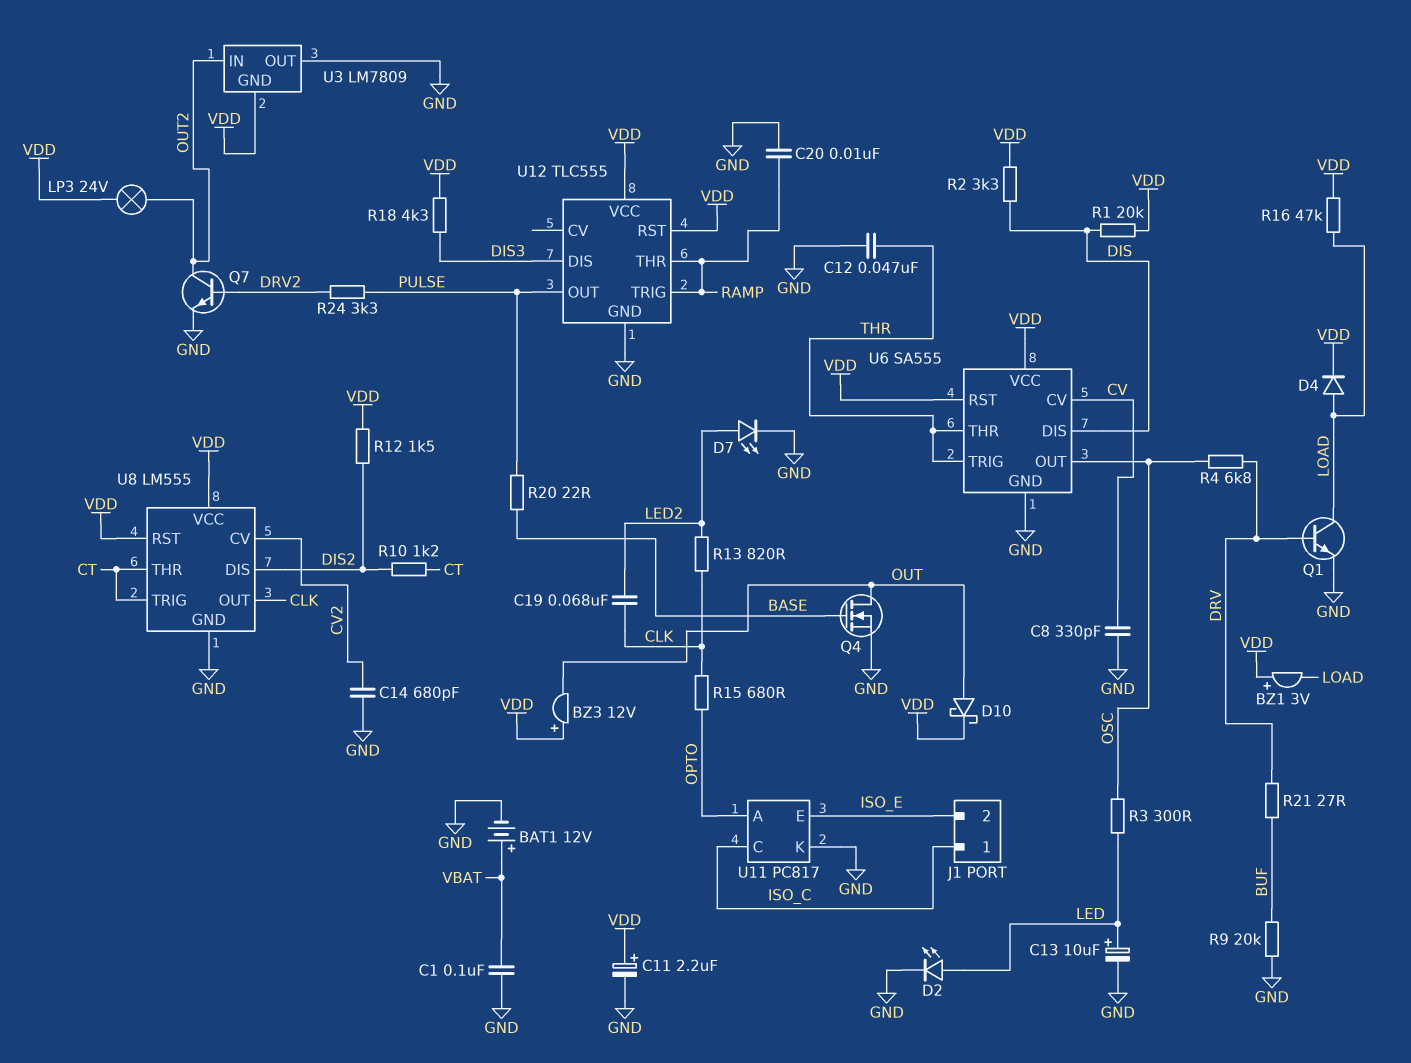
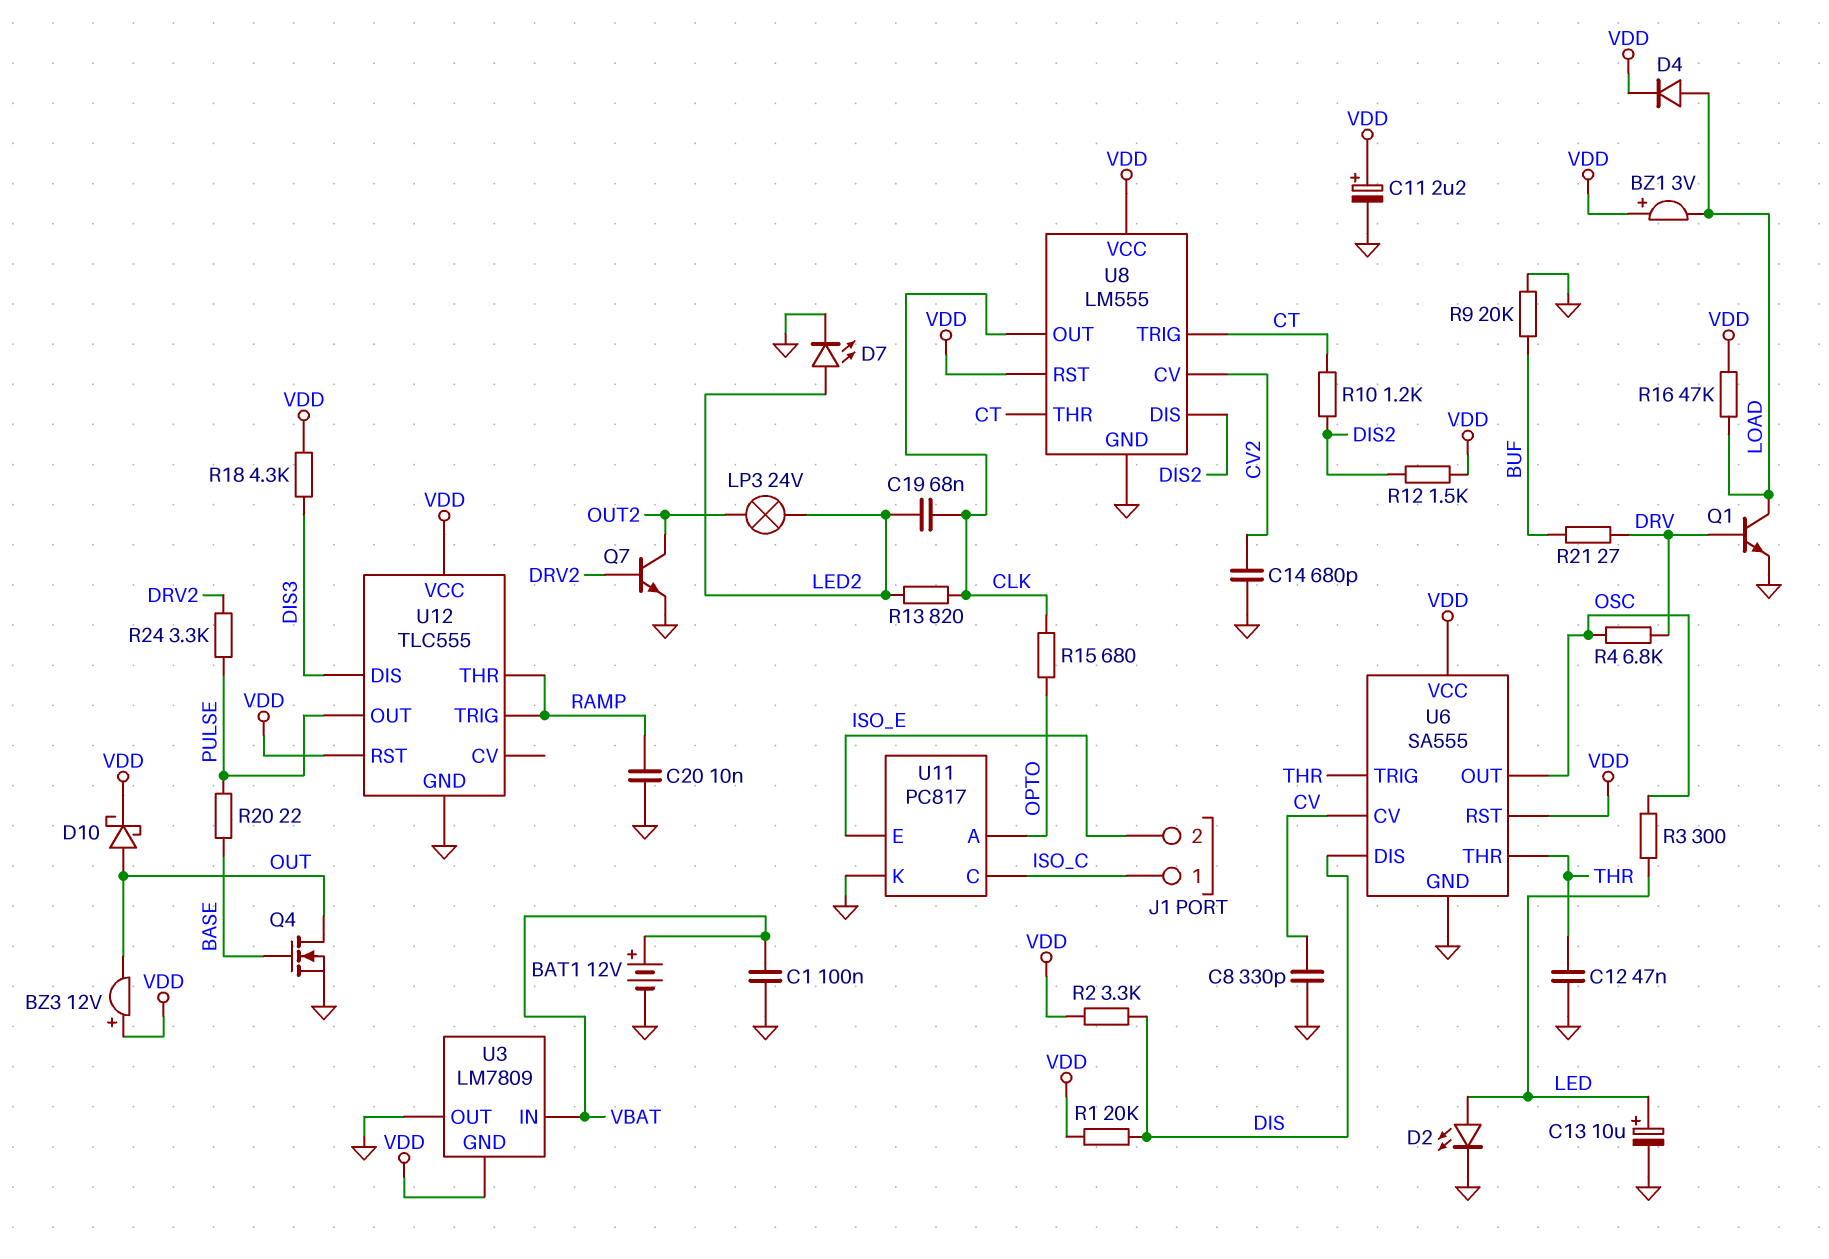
LP3: lamp 24V (OUT2, VDD) -> lamp 24V (LED2, OUT2)
U3 pin IN: OUT2 -> VBAT

